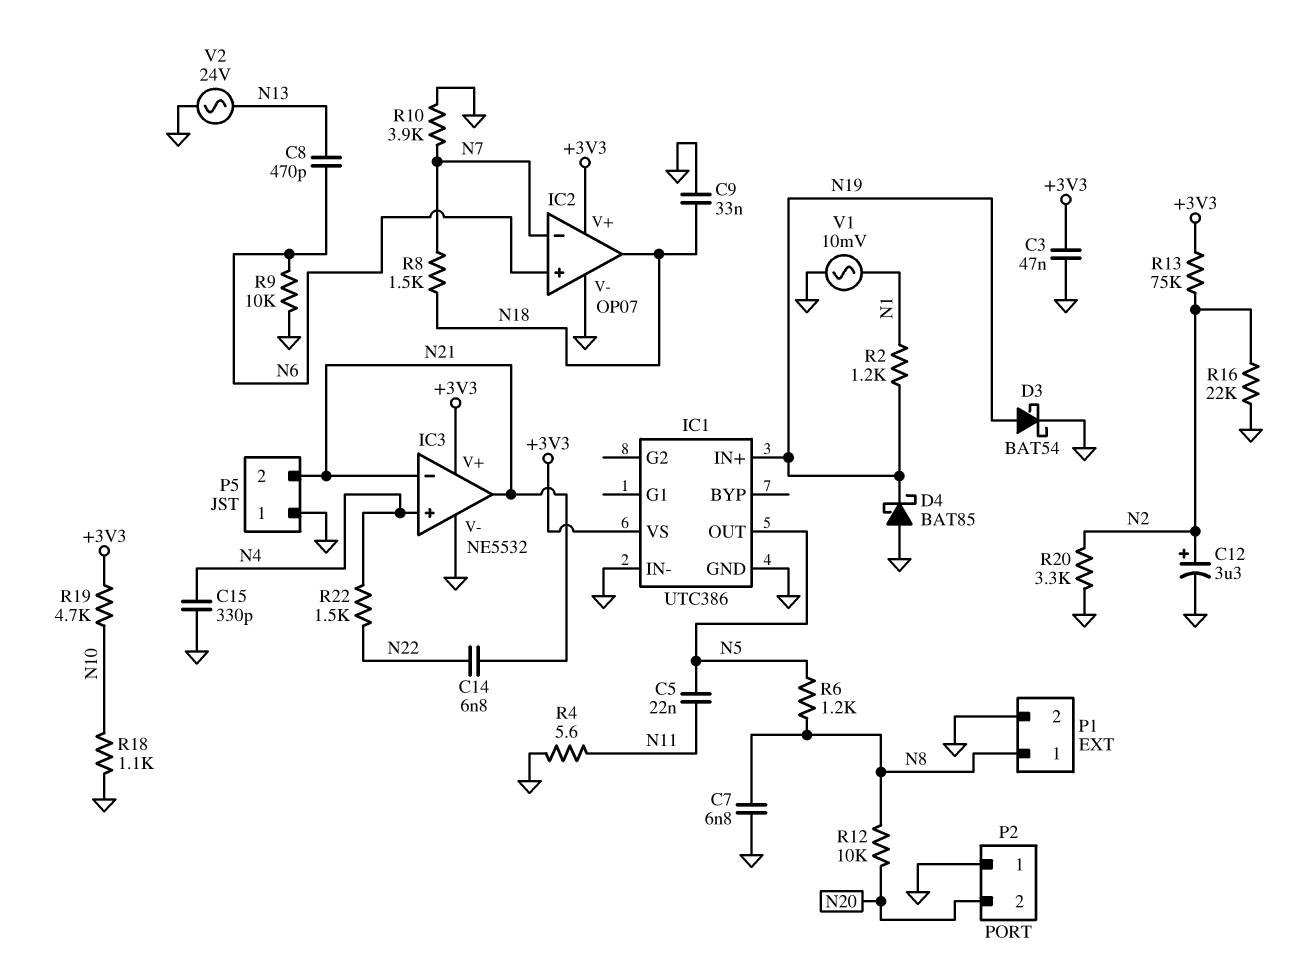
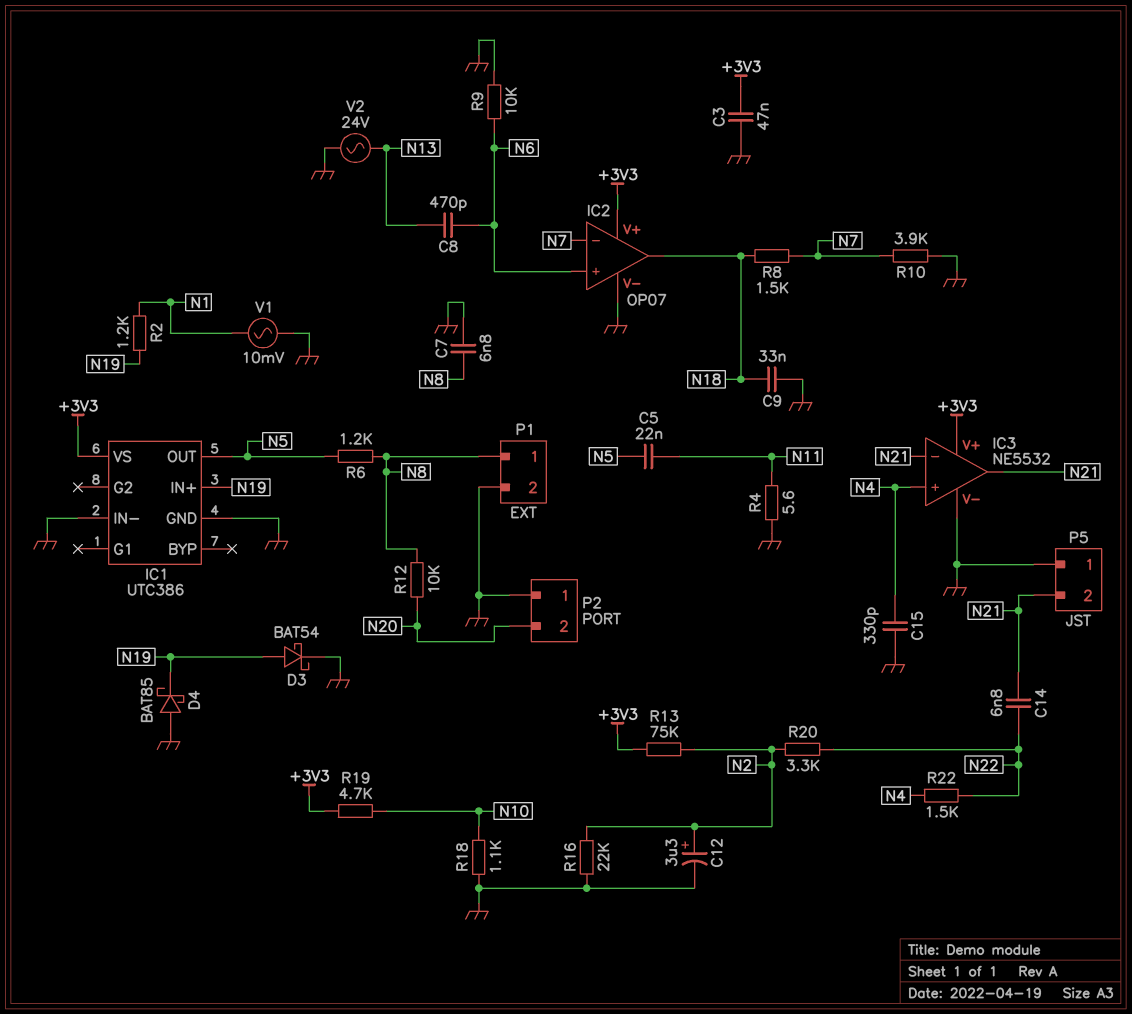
R20: 3.3k (GND, N2) -> 3.3k (N2, N22)

